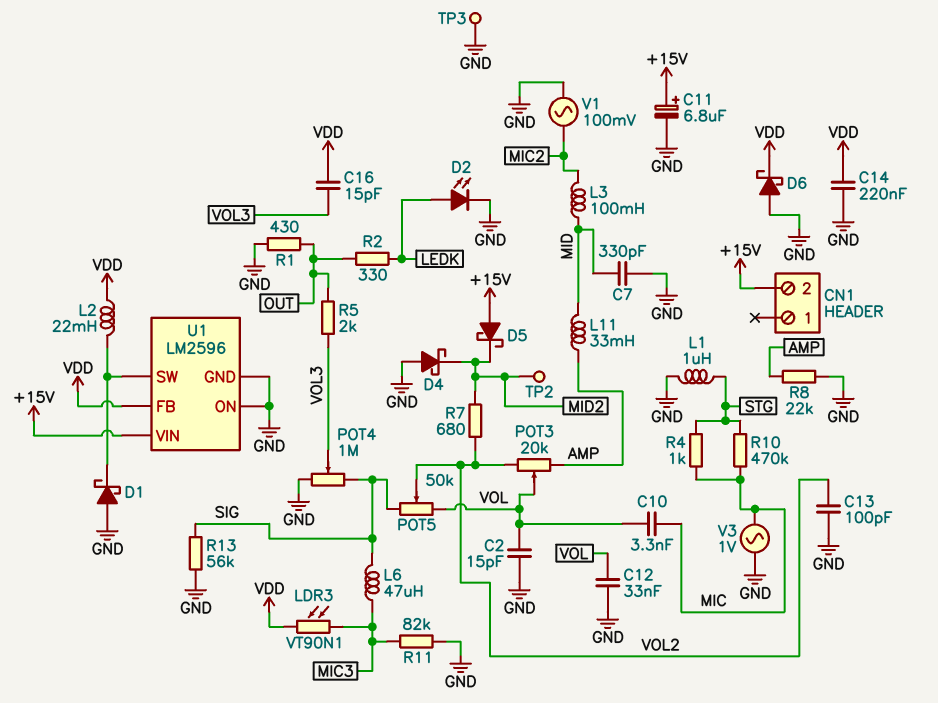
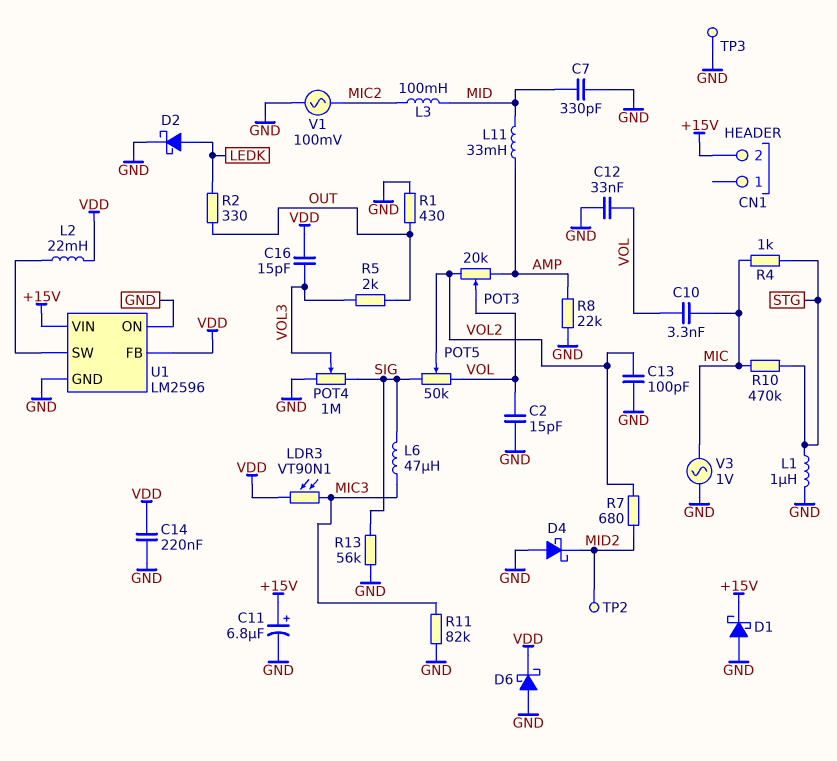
D1: schottky (A GND, K U1/SW) -> schottky (A GND, K +15V)
D2: LED (A LEDK, K GND) -> schottky (A LEDK, K GND)
D5: schottky (A +15V, K MID2) -> none

